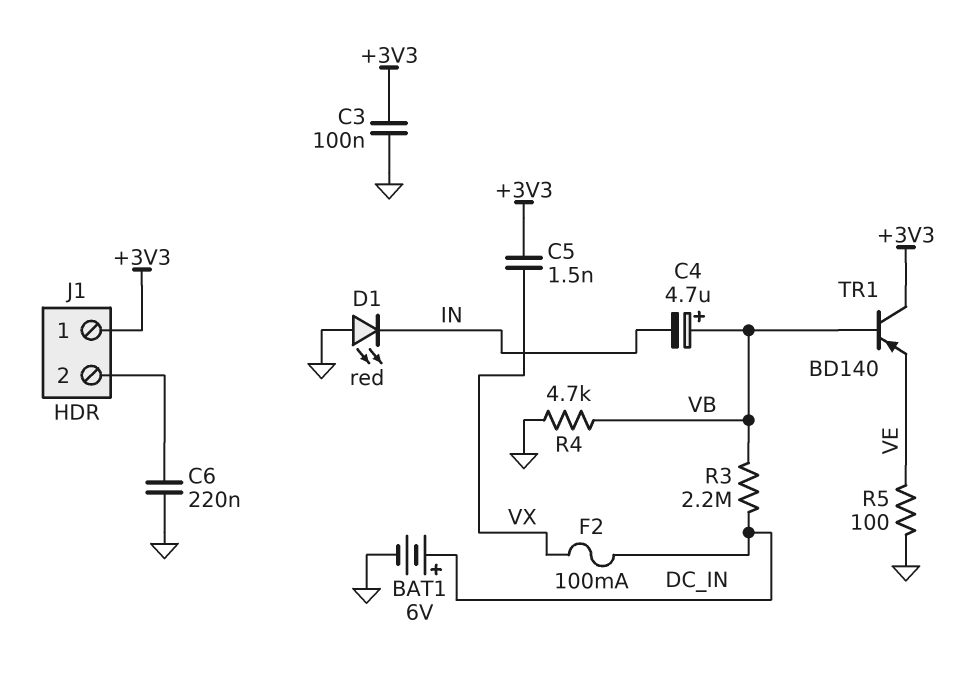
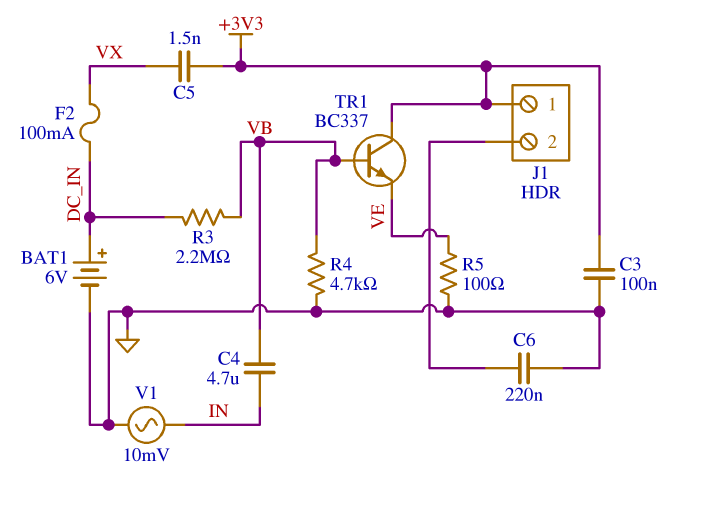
C4: 4.7uF (plus VB, minus IN) -> 4.7uF (IN, VB)
D1: LED red (A GND, K IN) -> none
TR1: PNP BD140 (B VB, C +3V3, E VE) -> NPN BC337 (B VB, C +3V3, E VE)
V1: none -> AC 10mV (GND, IN)

